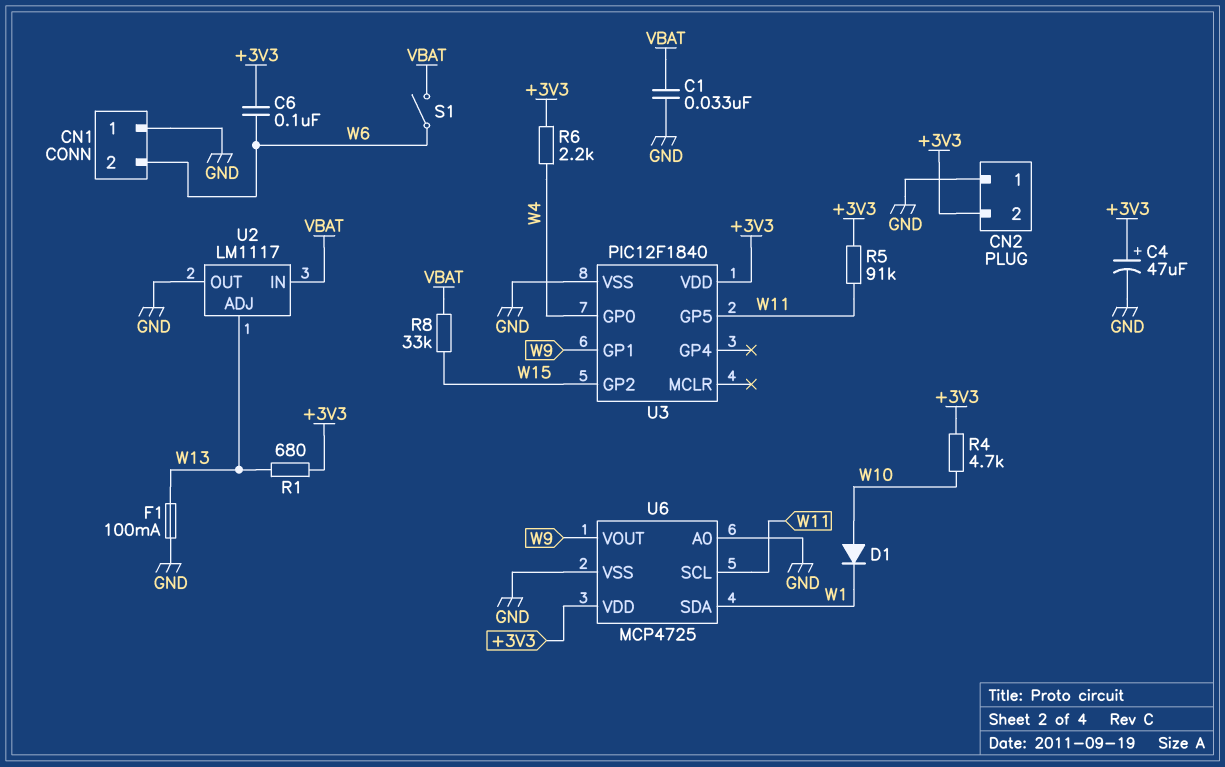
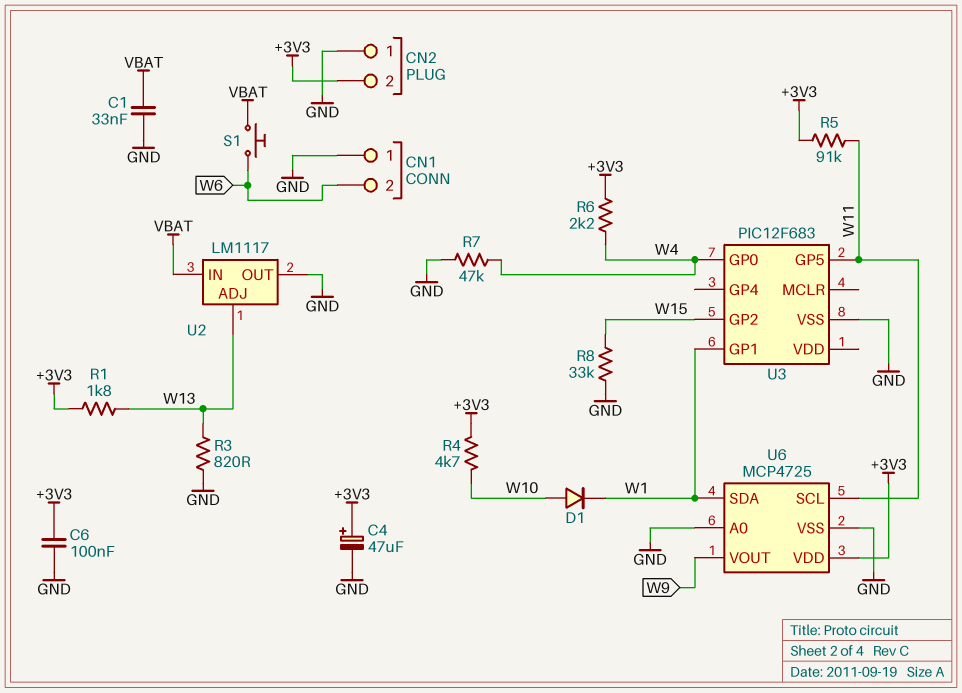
C6: 100nF (+3V3, W6) -> 100nF (+3V3, GND)
F1: 100mA (GND, W13) -> none
R1: 680 (+3V3, W13) -> 1.8k (+3V3, W13)
R3: none -> 820 (GND, W13)
R7: none -> 47k (GND, W4)
R8: 33k (VBAT, W15) -> 33k (GND, W15)
S1: switch (VBAT, W6) -> button (VBAT, W6)
U3: PIC12F1840 -> PIC12F683
U3 pin GP1: W9 -> W1
U3 pin VDD: +3V3 -> none

